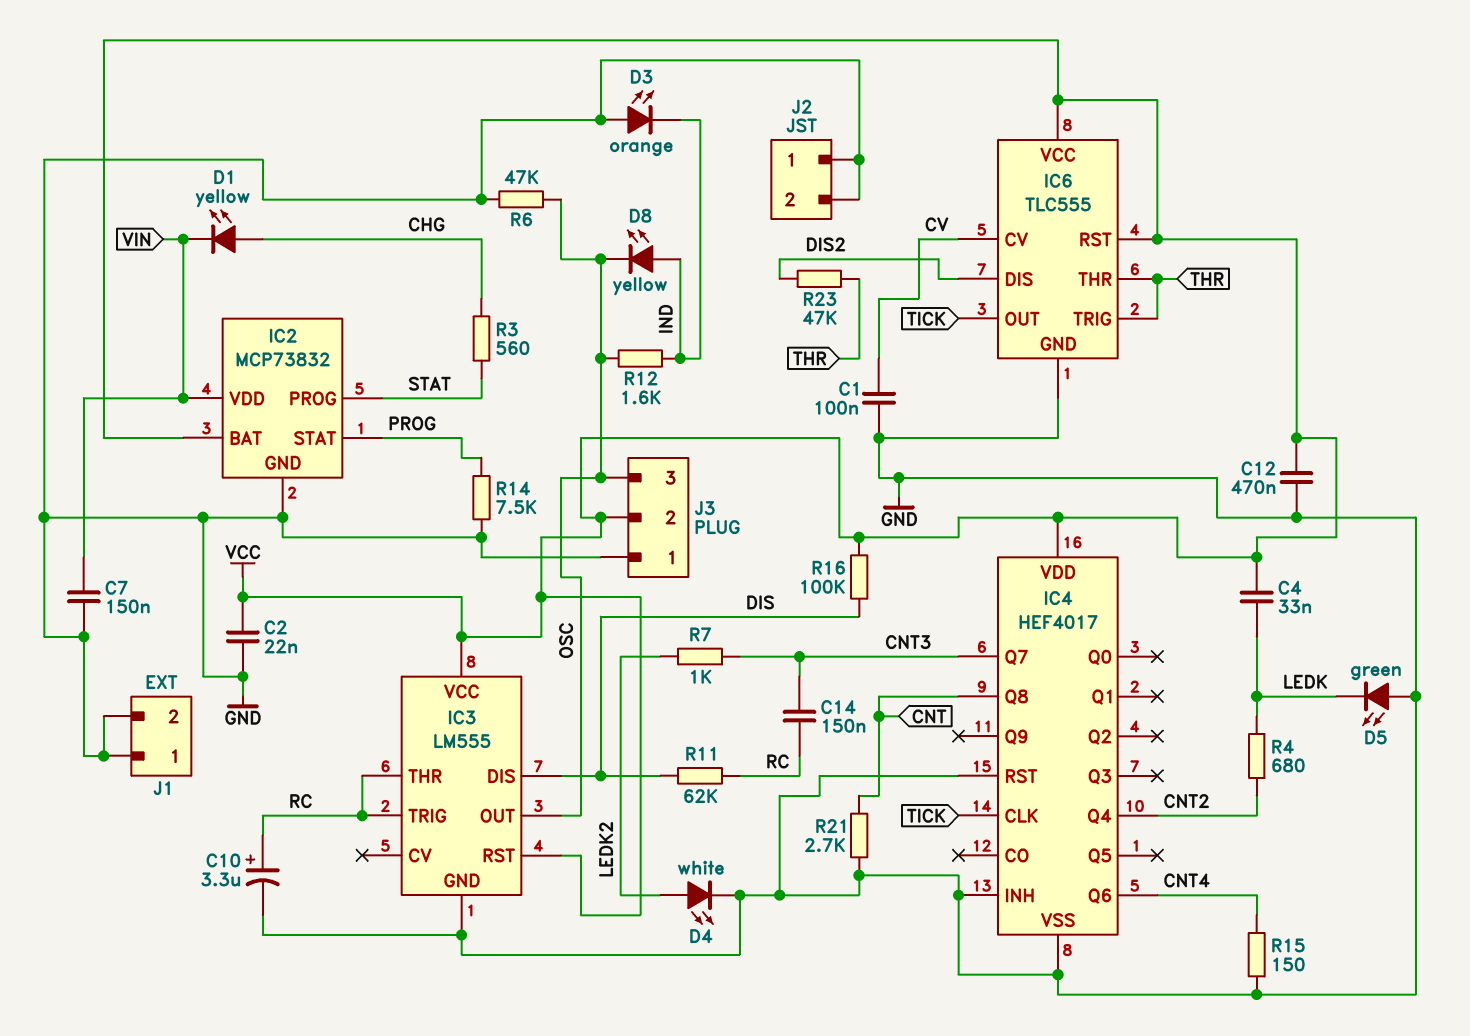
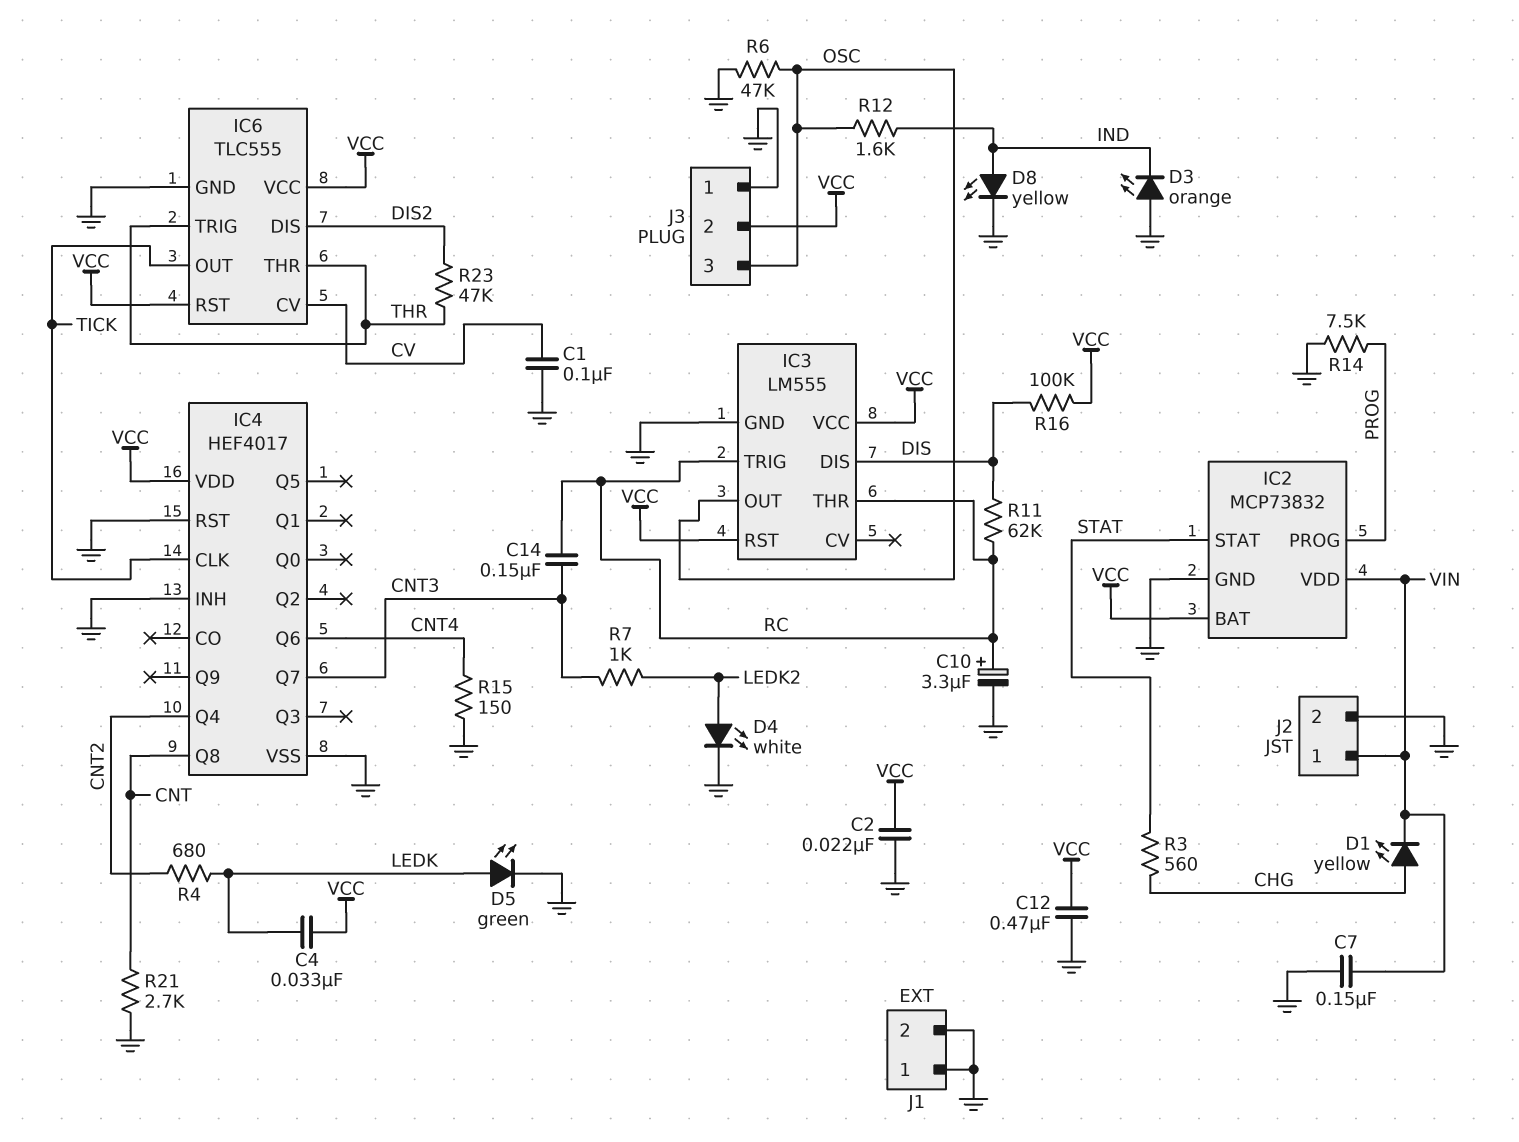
D5: LED green (A GND, K LEDK) -> LED green (A LEDK, K GND)
D8: LED yellow (A IND, K OSC) -> LED yellow (A IND, K GND)
IC2 pin PROG: STAT -> PROG
IC2 pin STAT: PROG -> STAT
J2 pin 1: GND -> VIN

